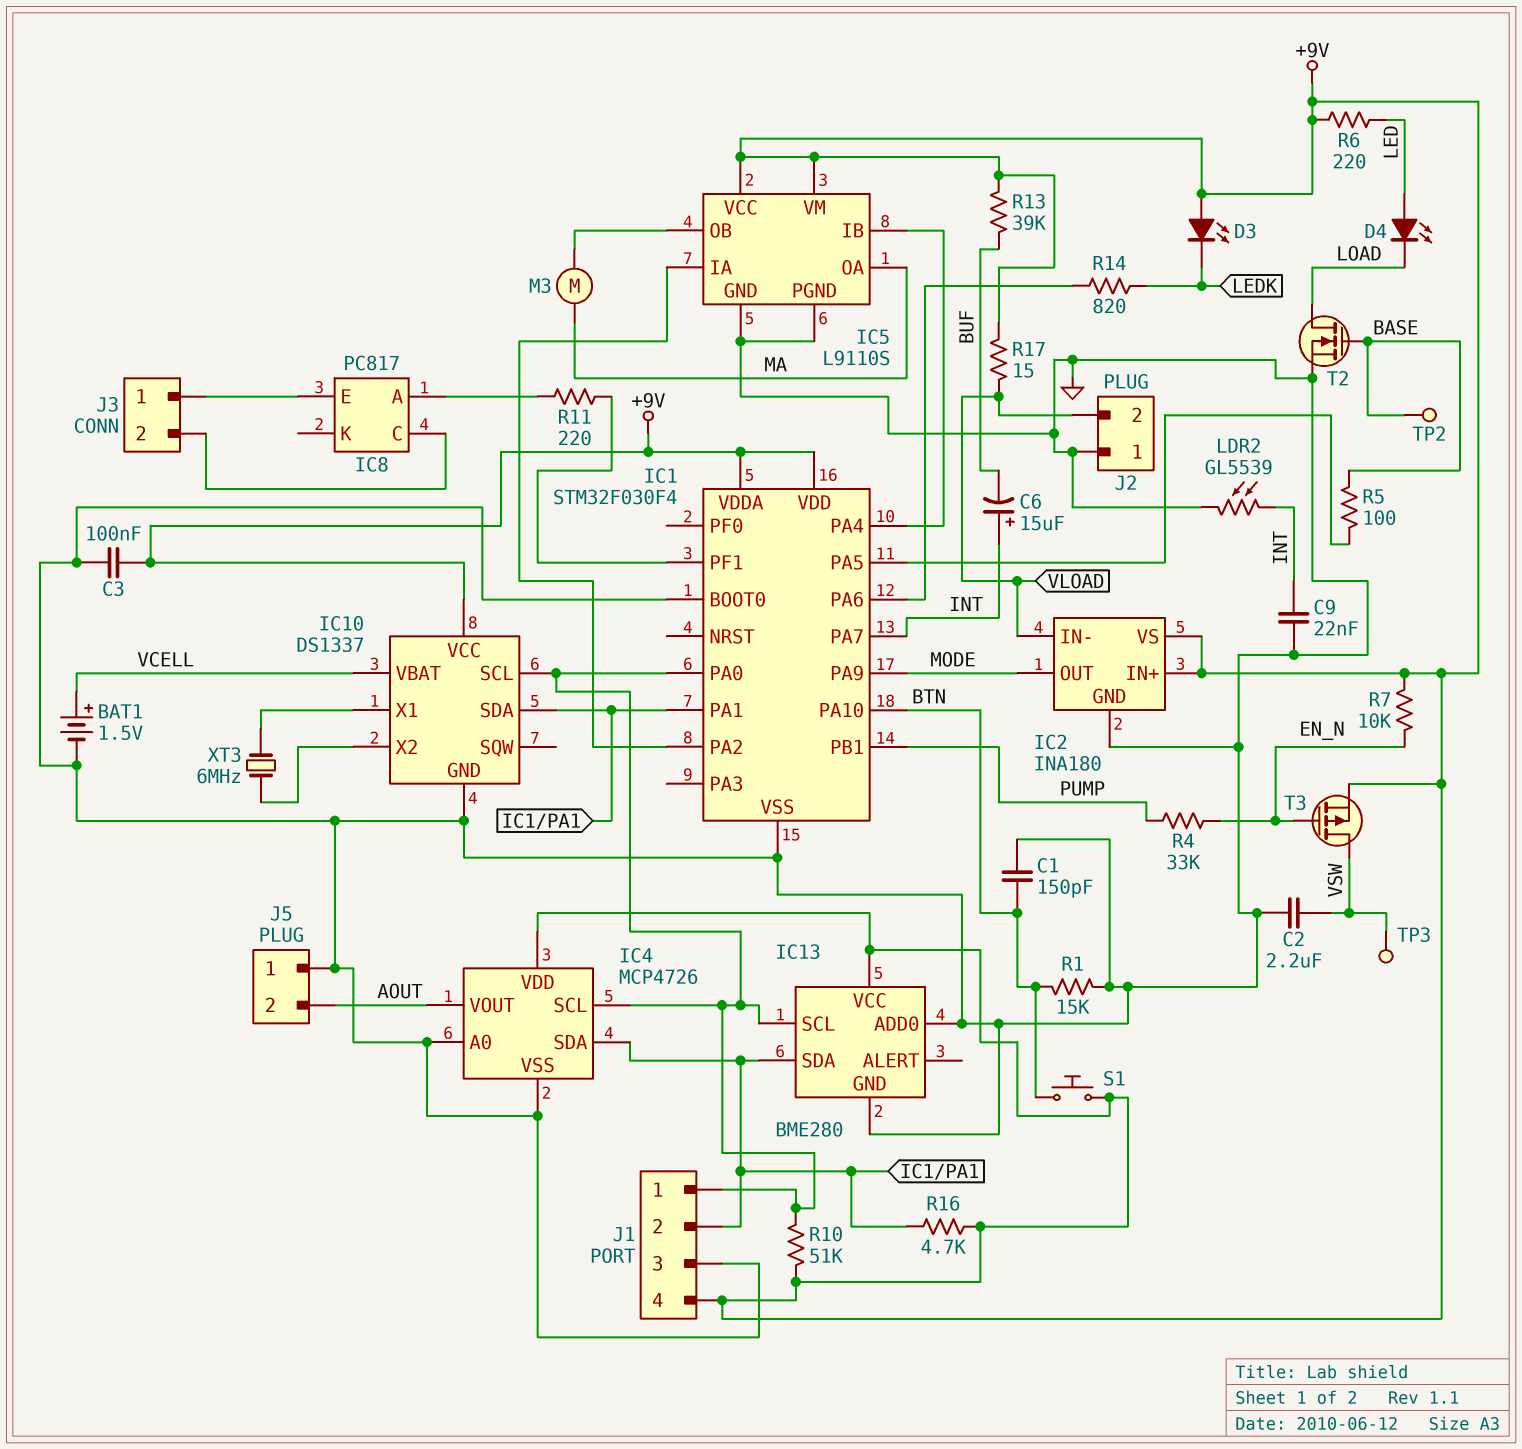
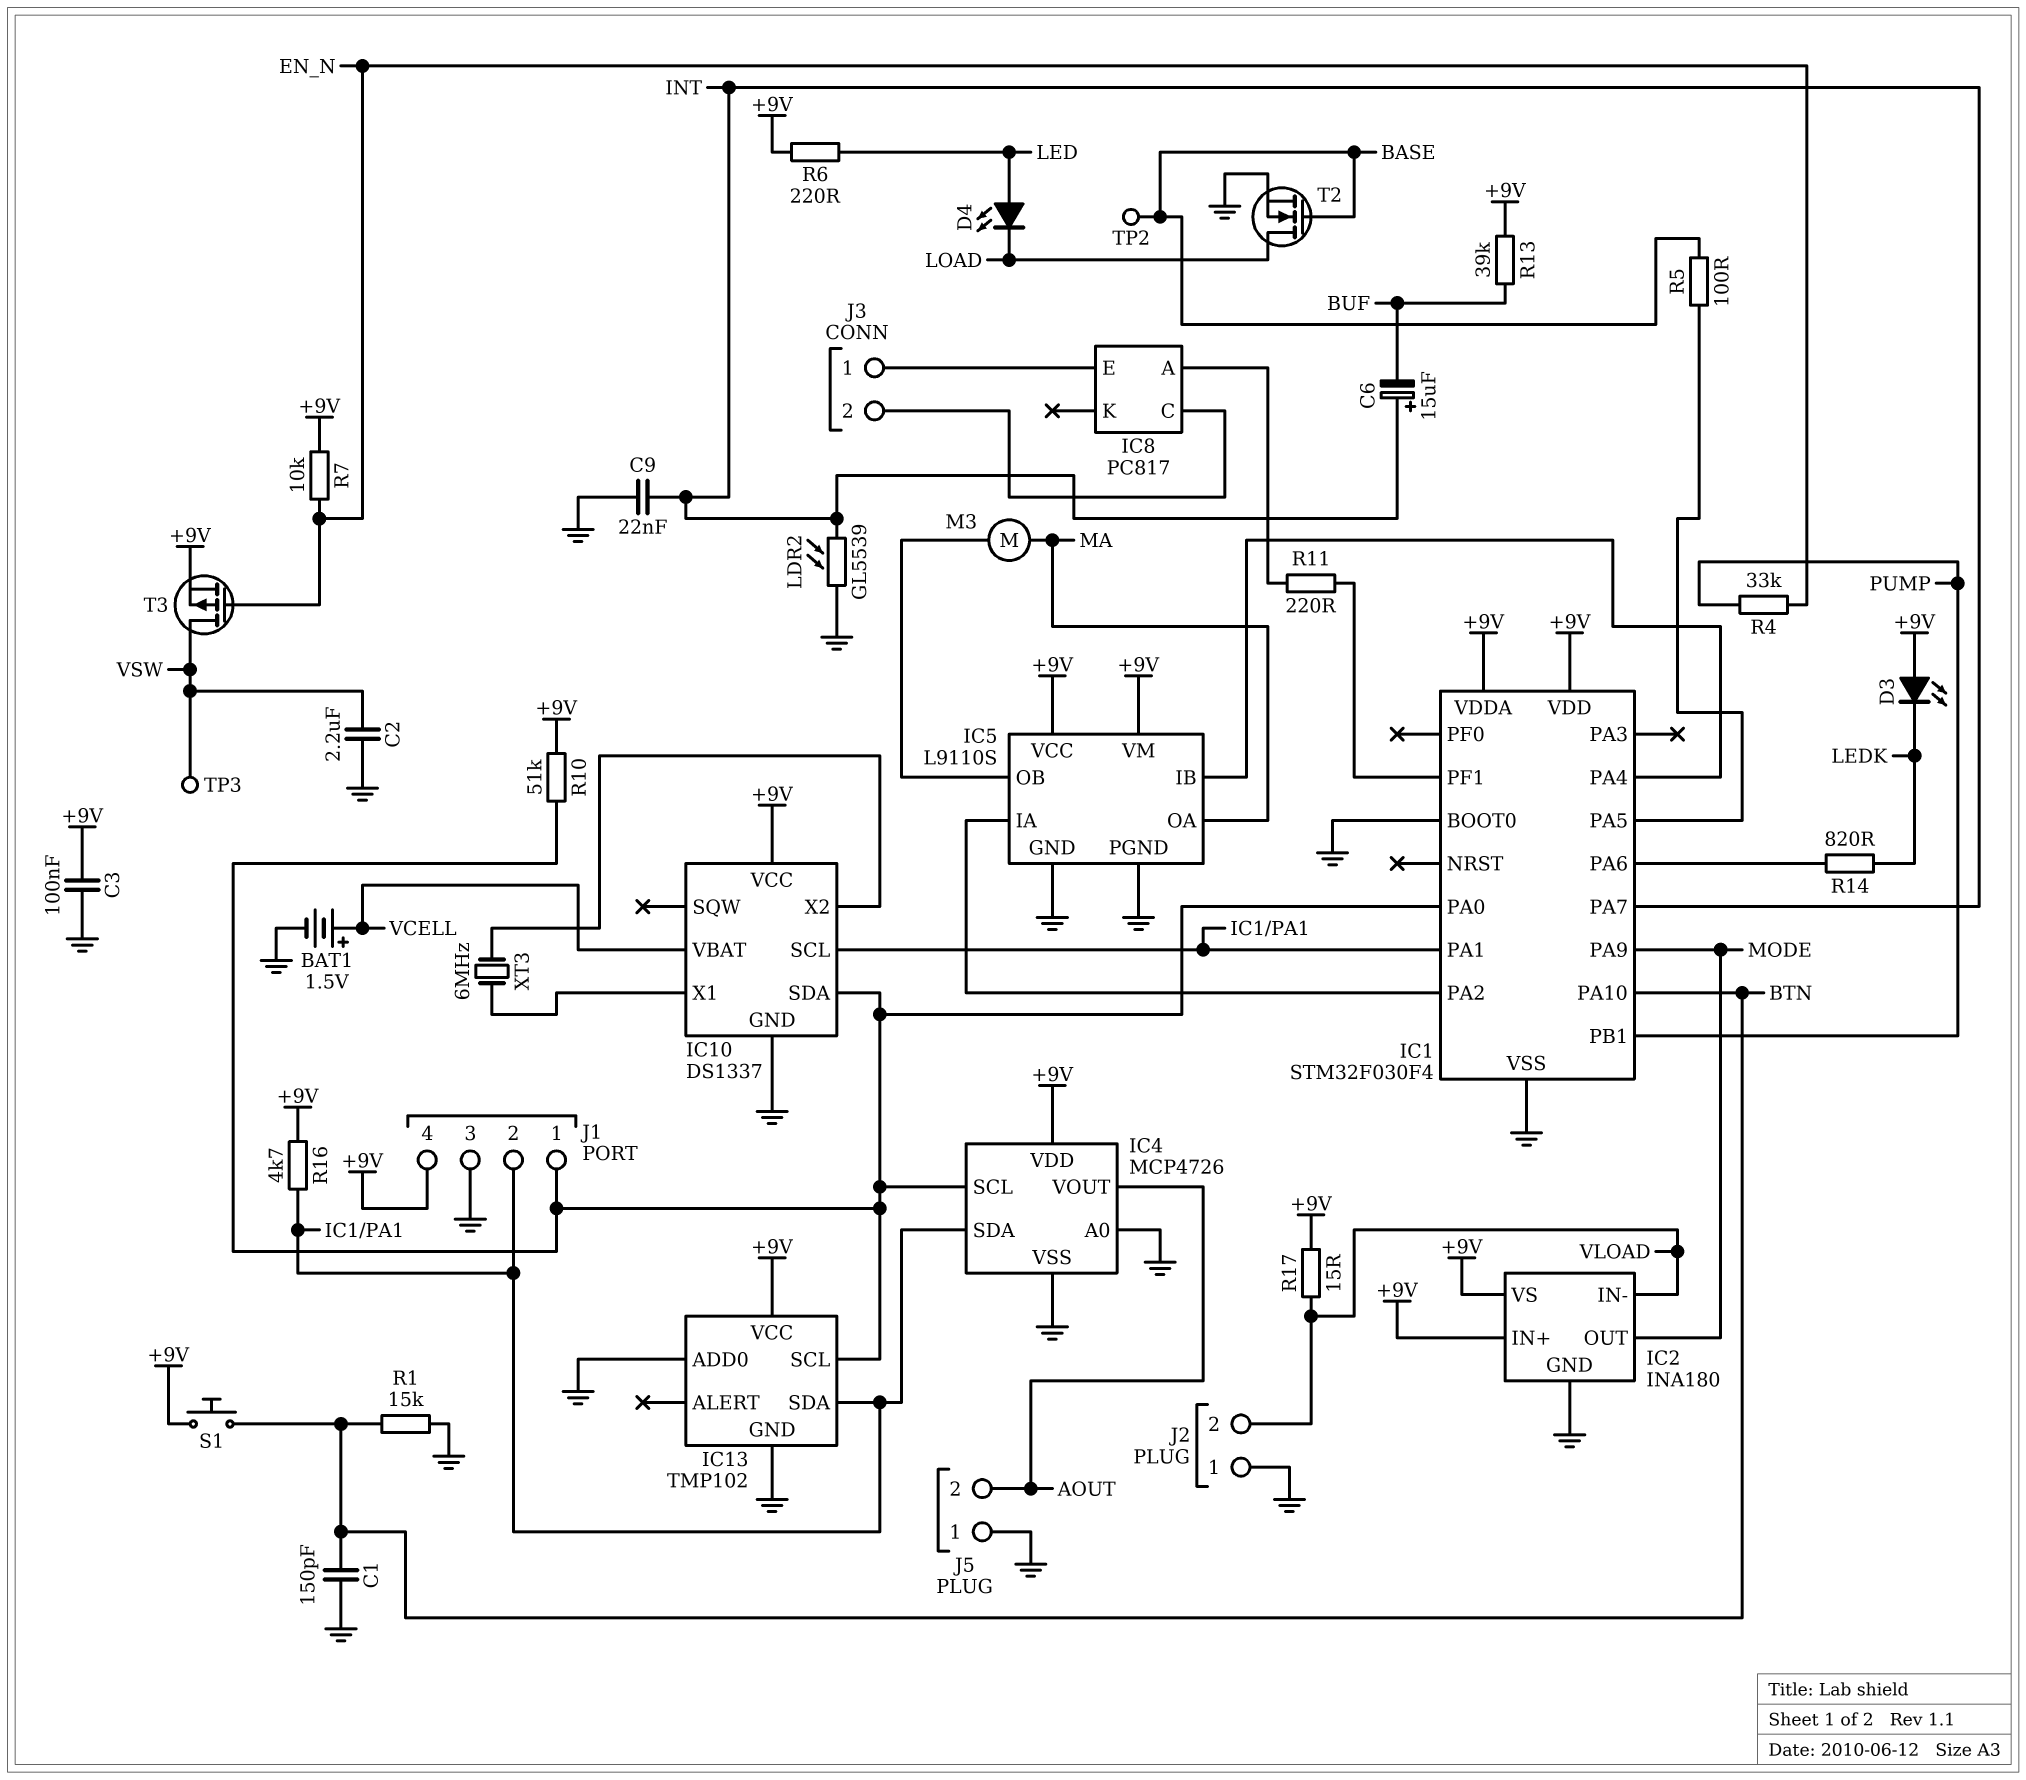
IC10 pin SCL: IC1/PA0 -> IC1/PA1
IC10 pin SDA: IC1/PA1 -> IC1/PA0
IC13: BME280 -> TMP102

